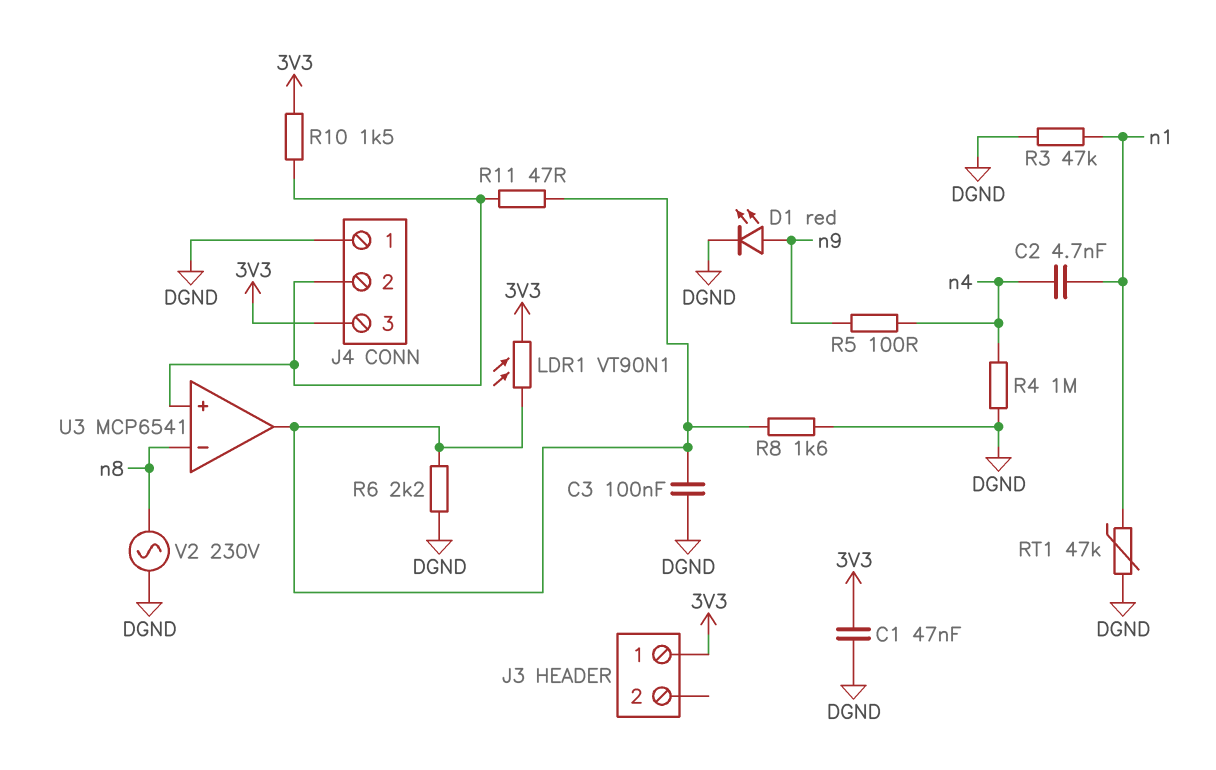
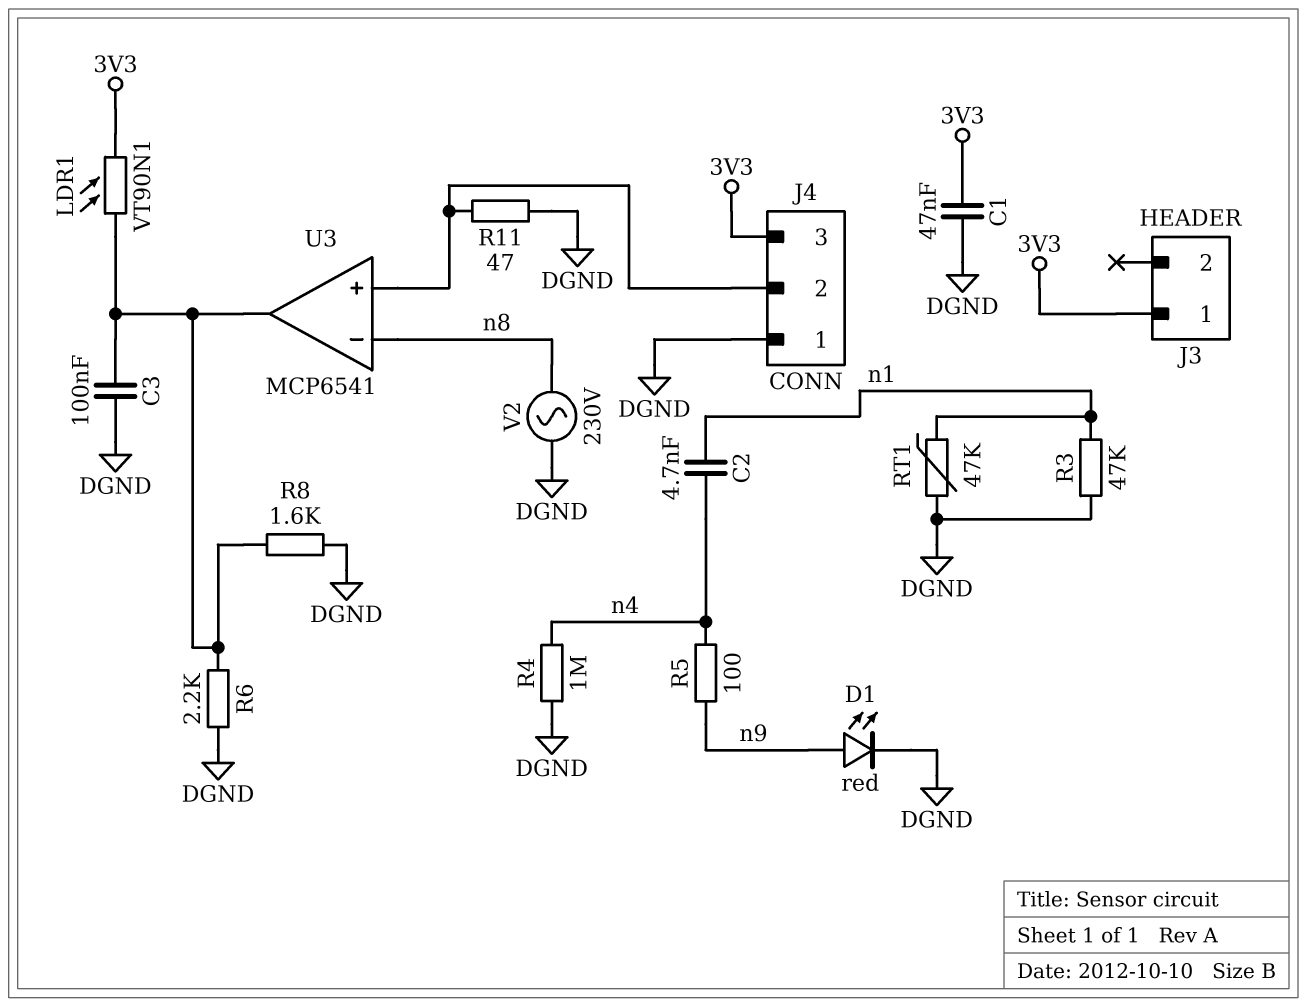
R10: 1.5k (3V3, J4/2) -> none
R11: 47 (J4/2, U3/out) -> 47 (DGND, J4/2)

